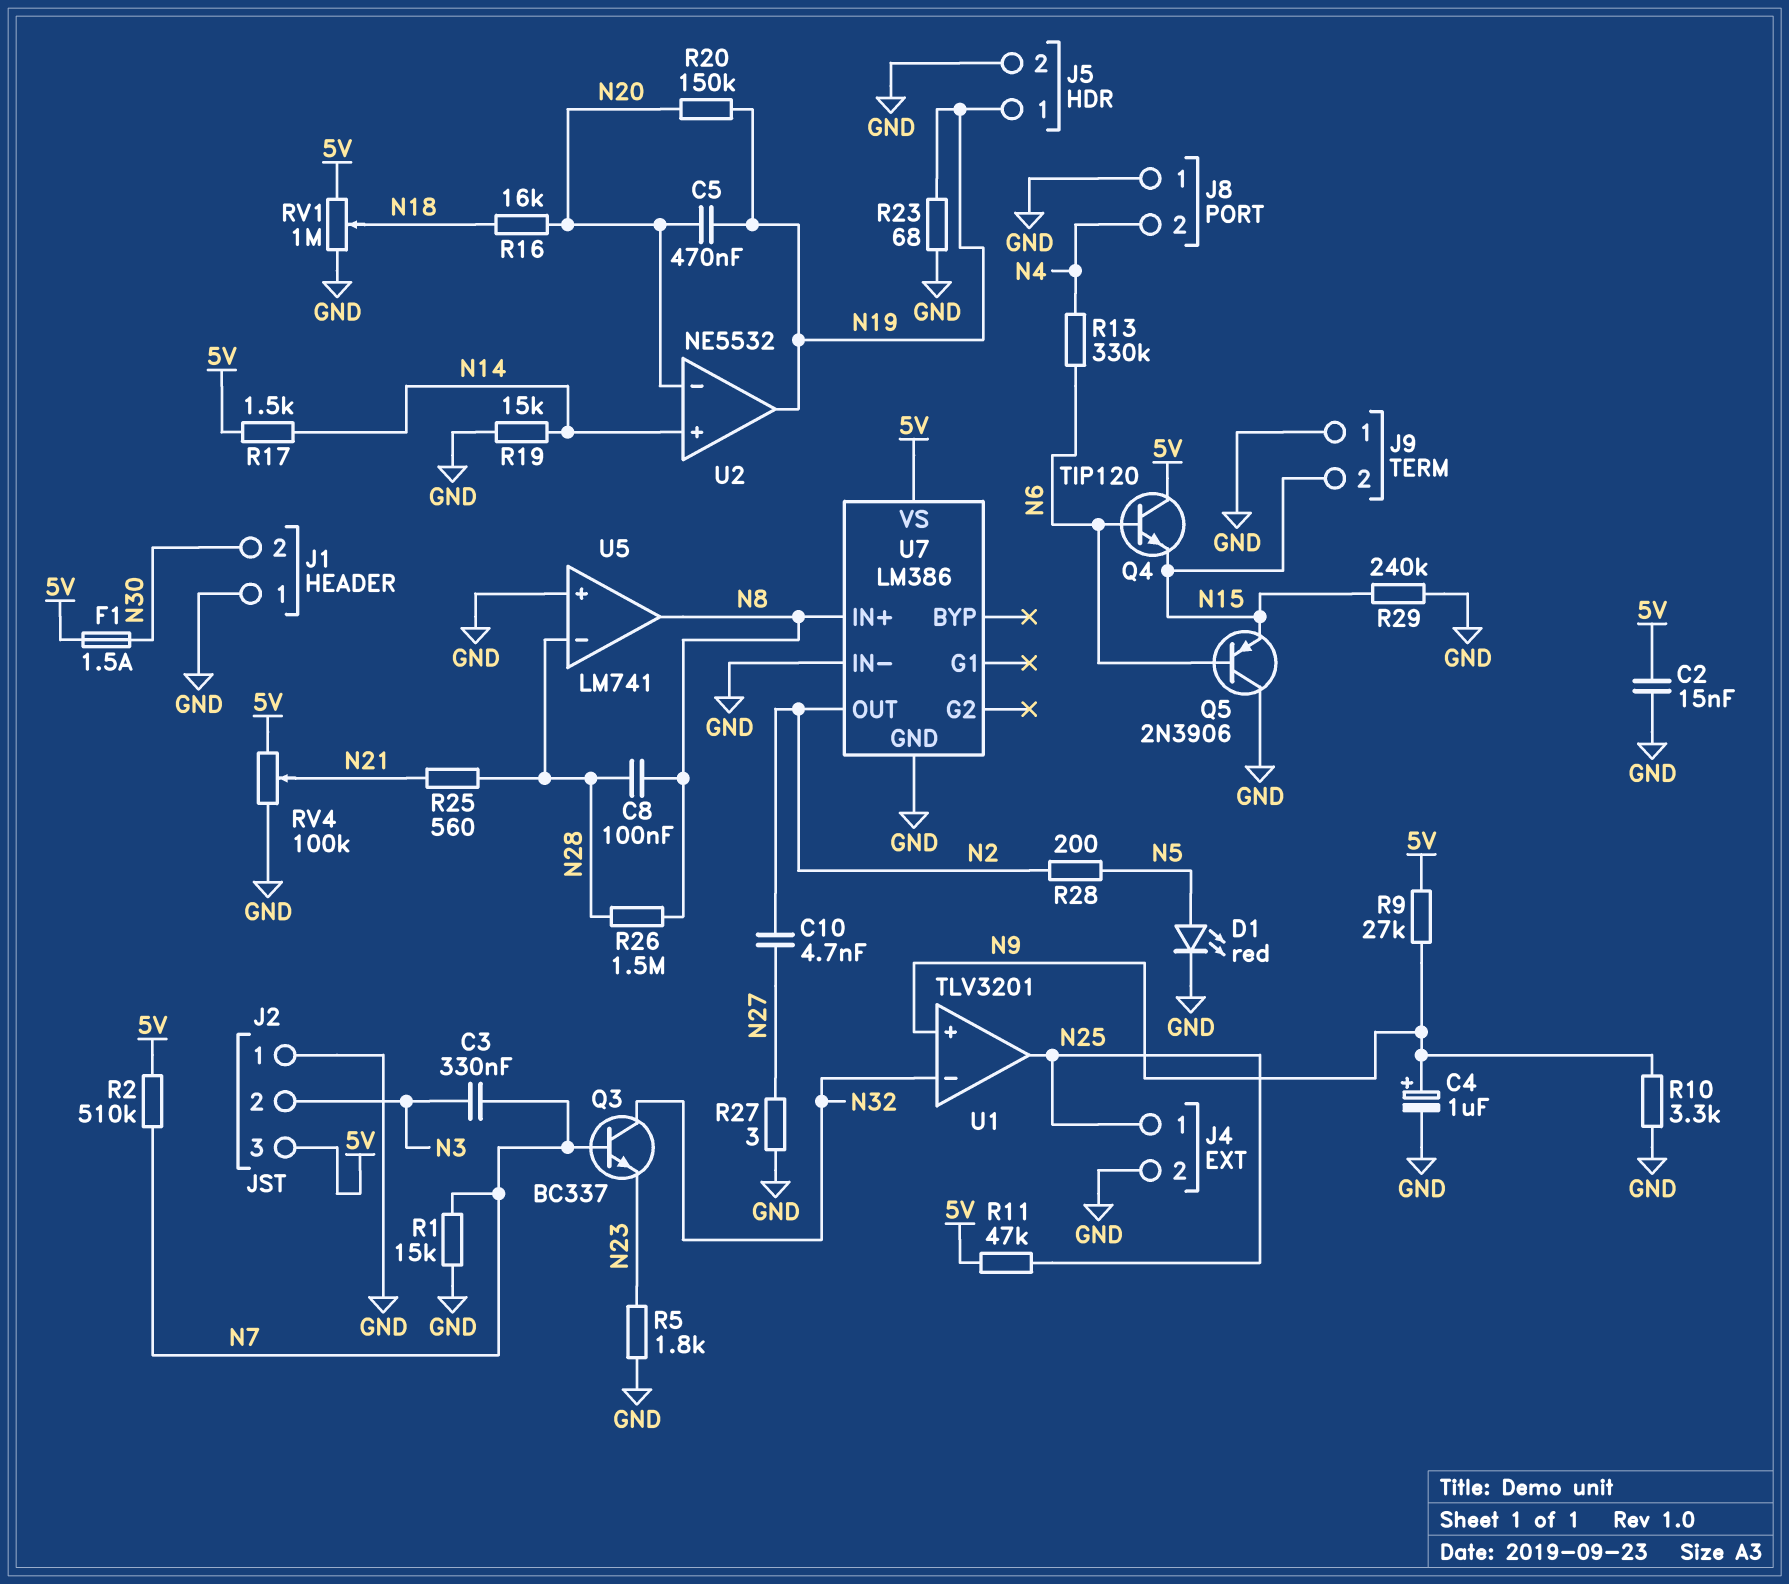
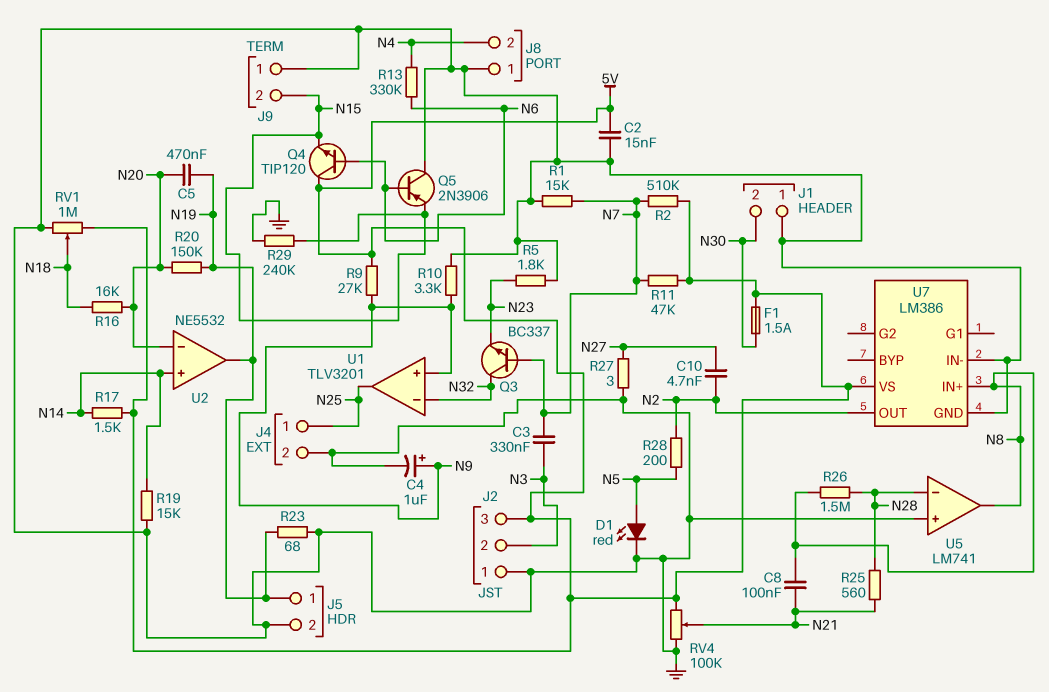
C8: 100nF (N8, N28) -> 100nF (N8, N21)
R11: 47k (5V, N25) -> 47k (5V, N7)

